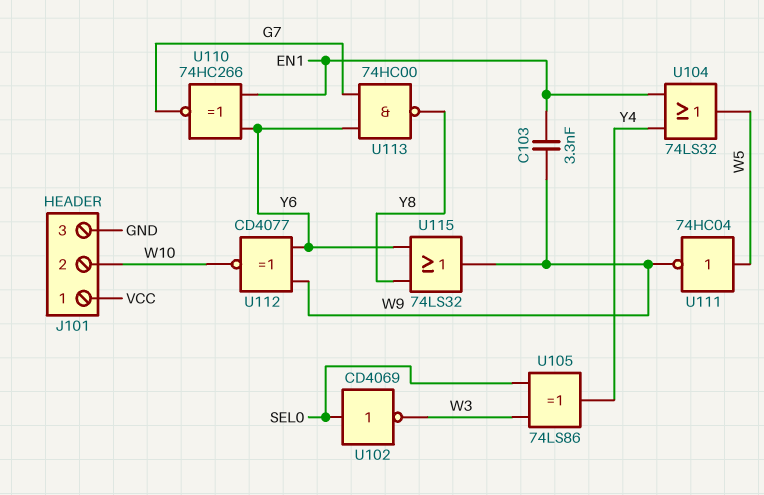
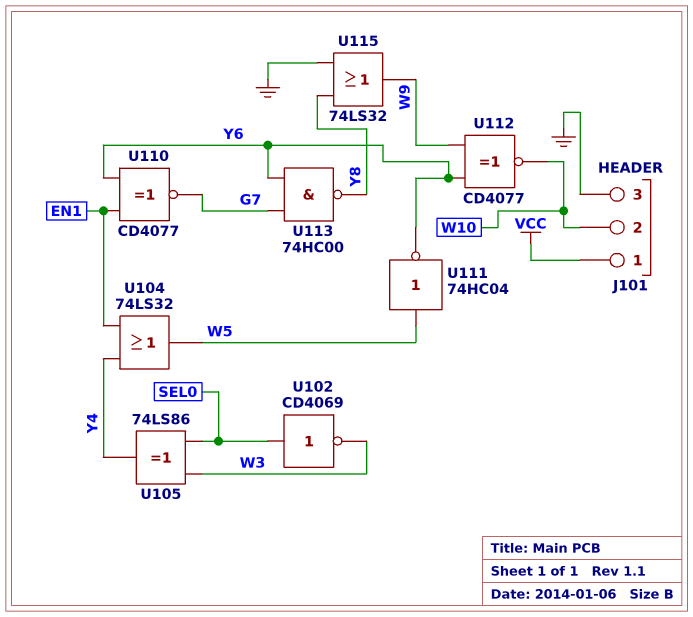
C103: 3.3nF (EN1, W9) -> none
U110: XNOR 74HC266 (in EN1, in Y6, out G7) -> XNOR CD4077 (in EN1, in Y6, out G7)
U111: NOT 74HC04 (in W5, out W9) -> NOT 74HC04 (in W5, out Y6)
U115: OR 74LS32 (in Y6, in Y8, out W9) -> OR 74LS32 (in GND, in Y8, out W9)

